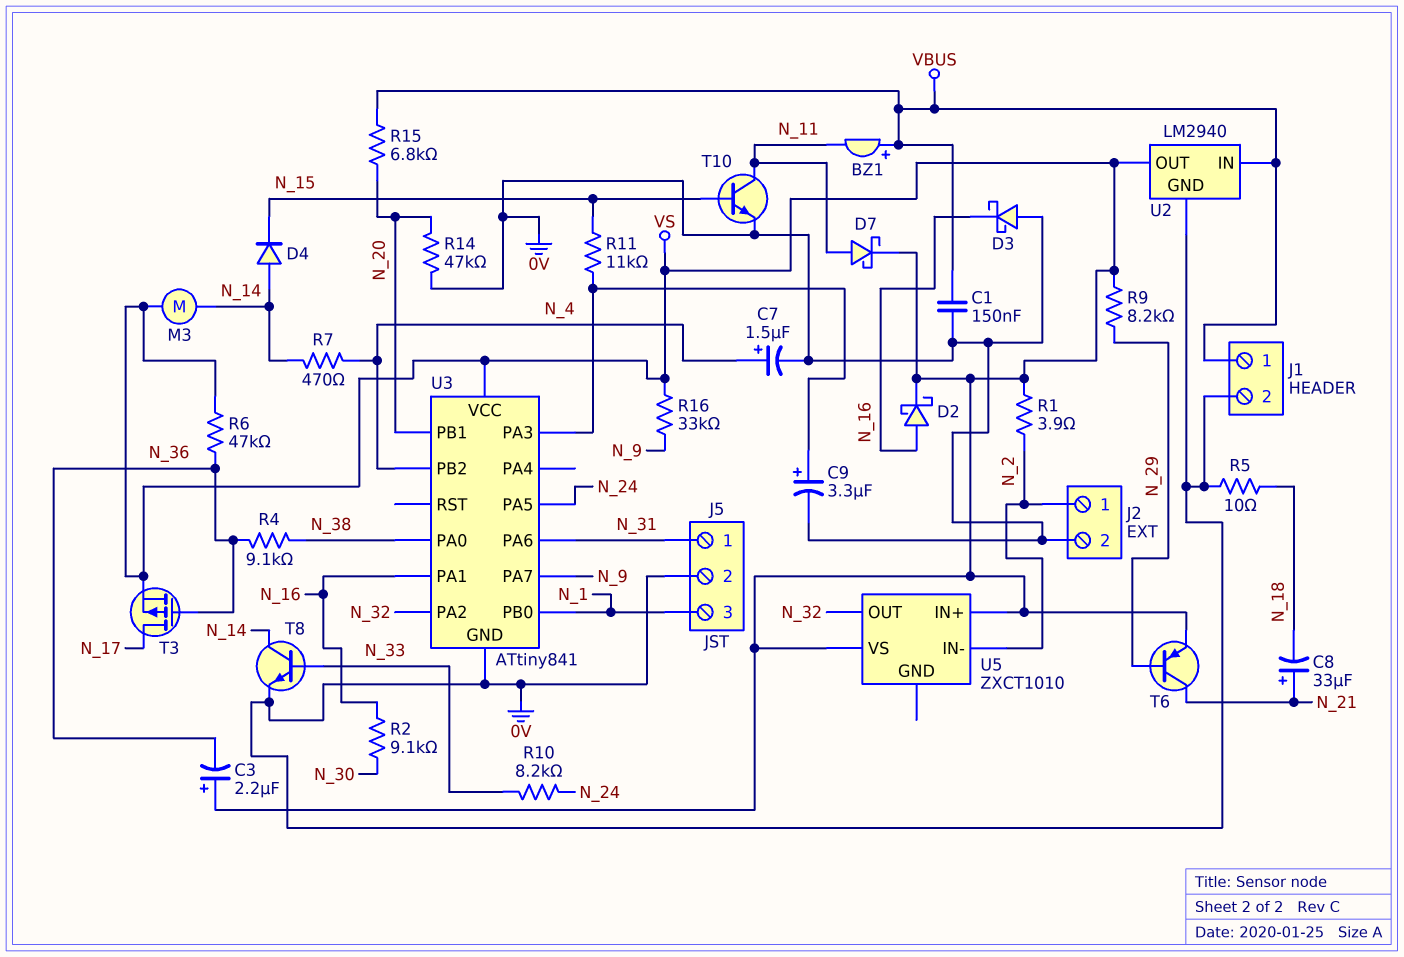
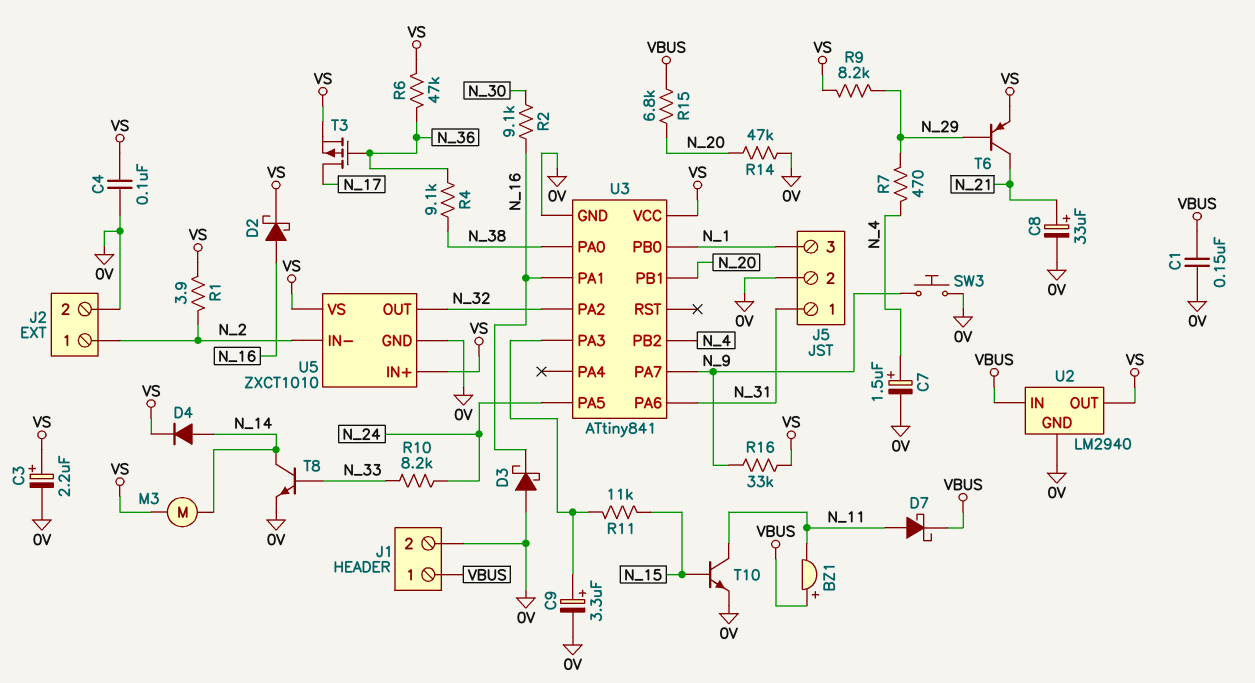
C3: 2.2uF (plus VS, minus N_36) -> 2.2uF (plus VS, minus 0V)
C4: none -> 100nF (0V, VS)
C8: 33uF (plus N_21, minus N_18) -> 33uF (plus N_21, minus 0V)
D4: diode (A N_14, K N_15) -> diode (A N_14, K VS)
D7: schottky (A N_11, K VS) -> schottky (A N_11, K VBUS)
R5: 10 (0V, N_18) -> none
R7: 470 (N_4, N_14) -> 470 (N_4, N_29)
SW3: none -> button (0V, N_9)
U5 pin GND: none -> 0V

